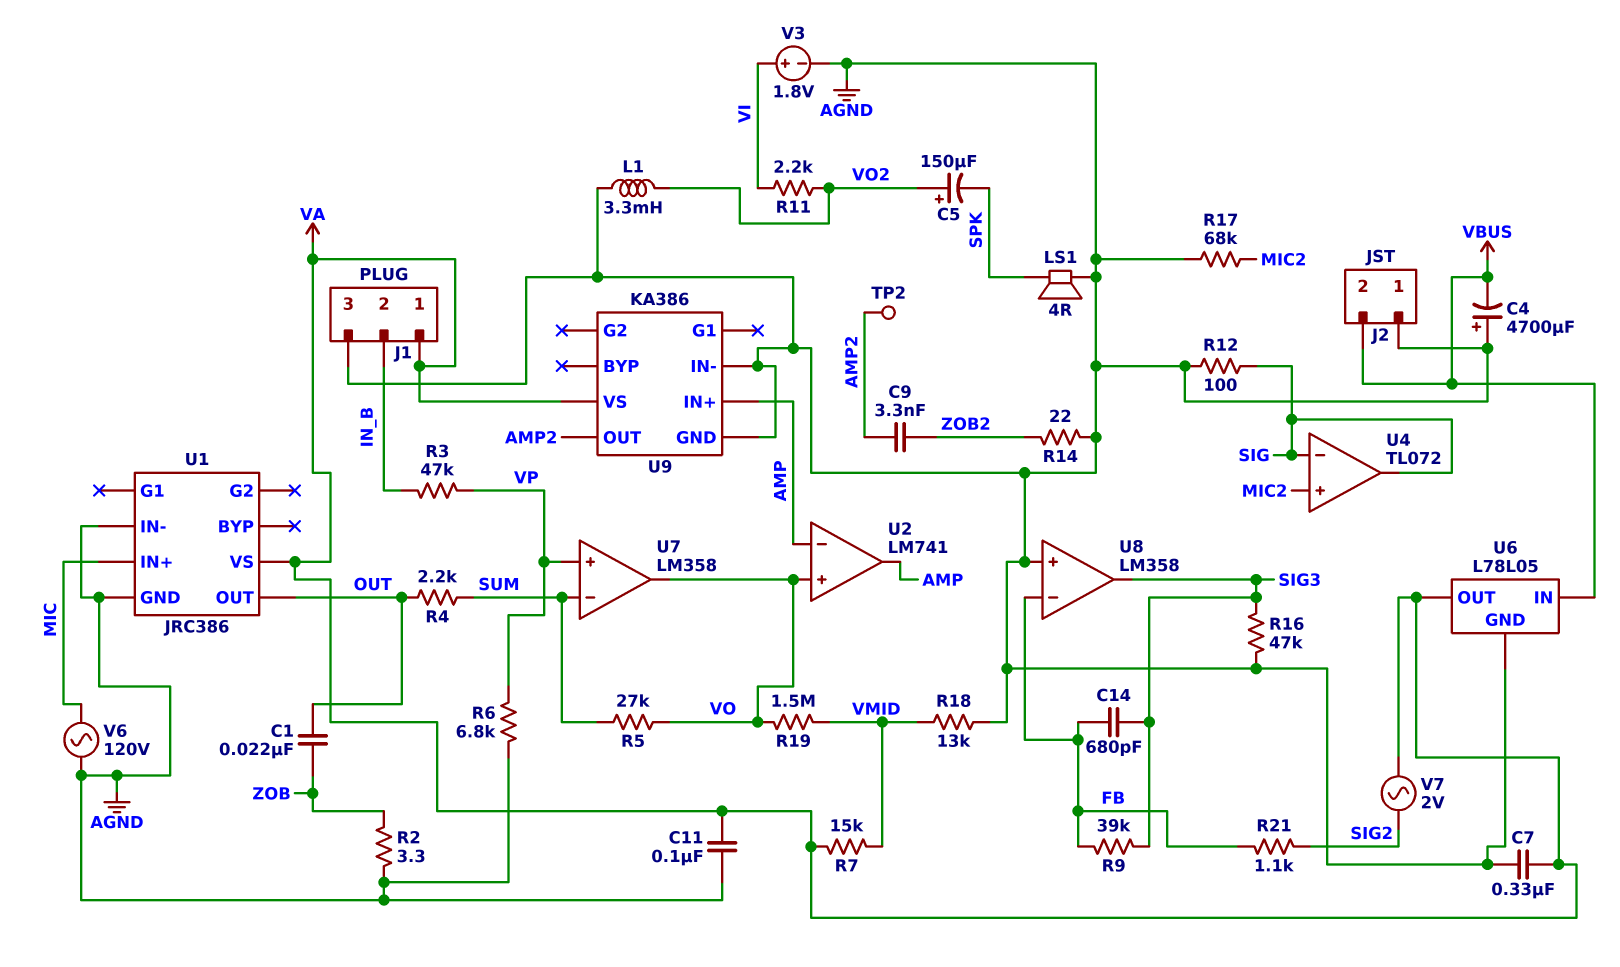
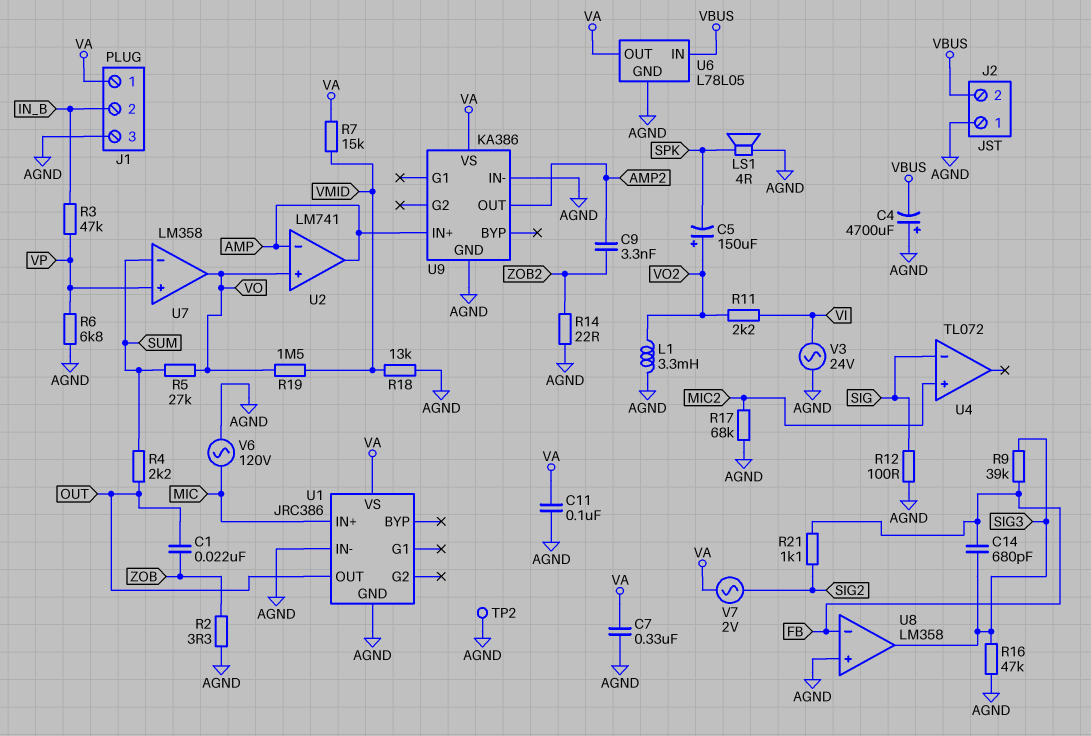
TP2: test point (AMP2) -> test point (AGND)
U4 pin out: SIG -> none
V3: 1.8V (plus VI, minus AGND) -> AC 24V (AGND, VI)

